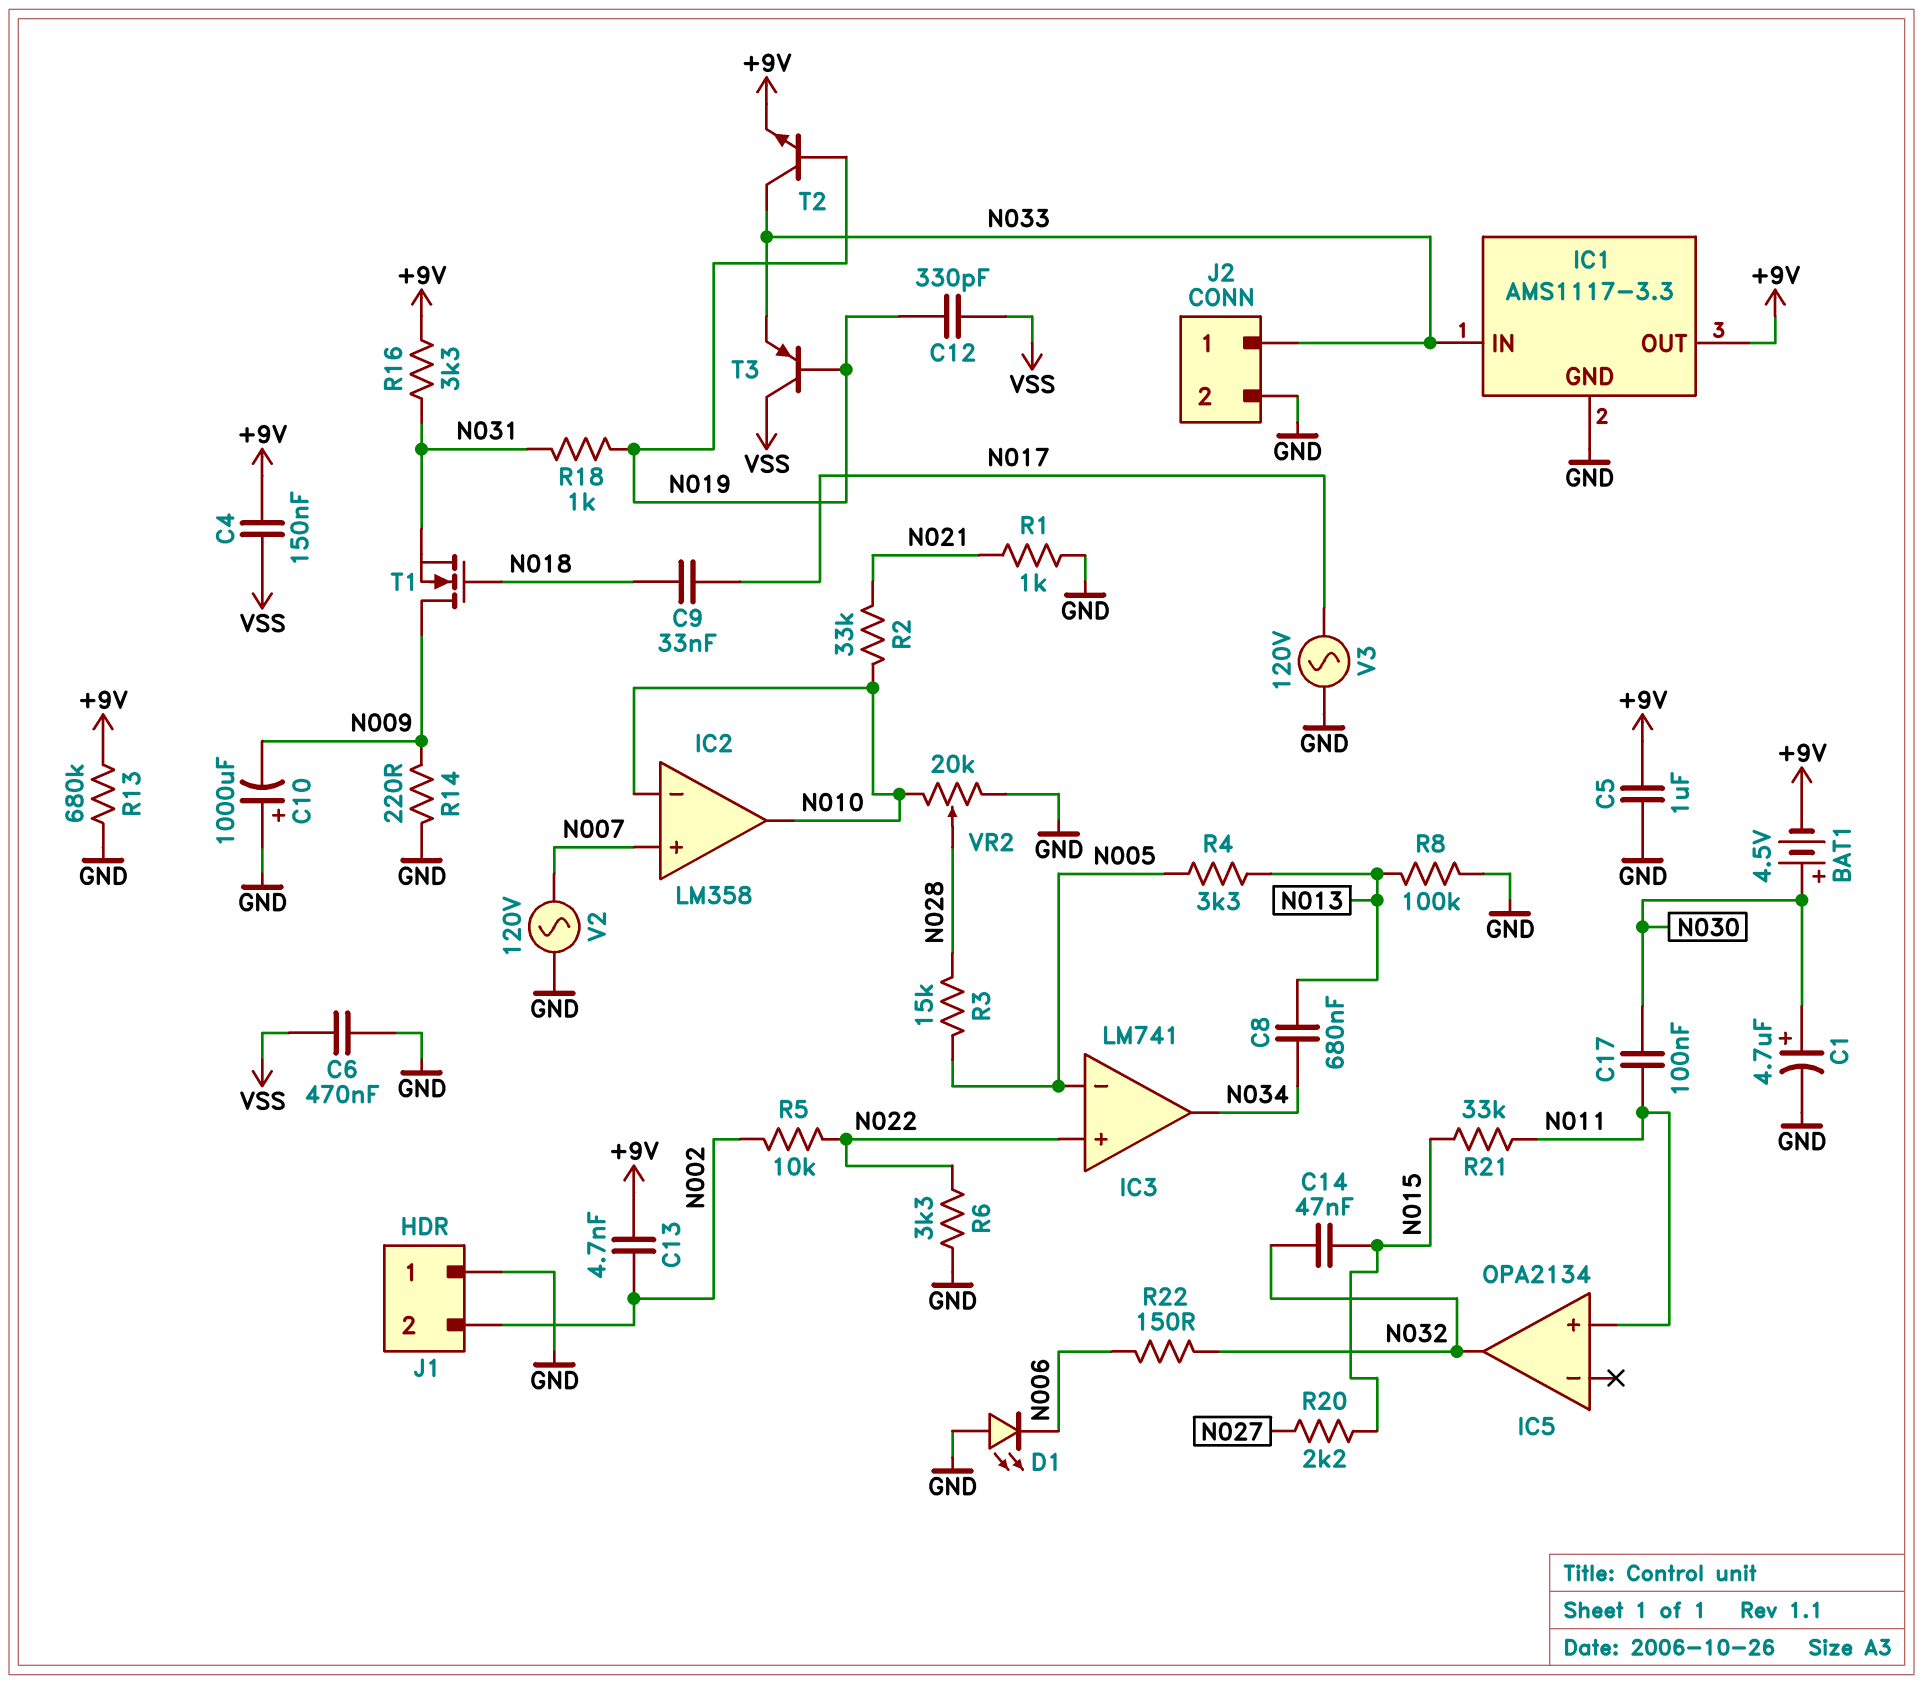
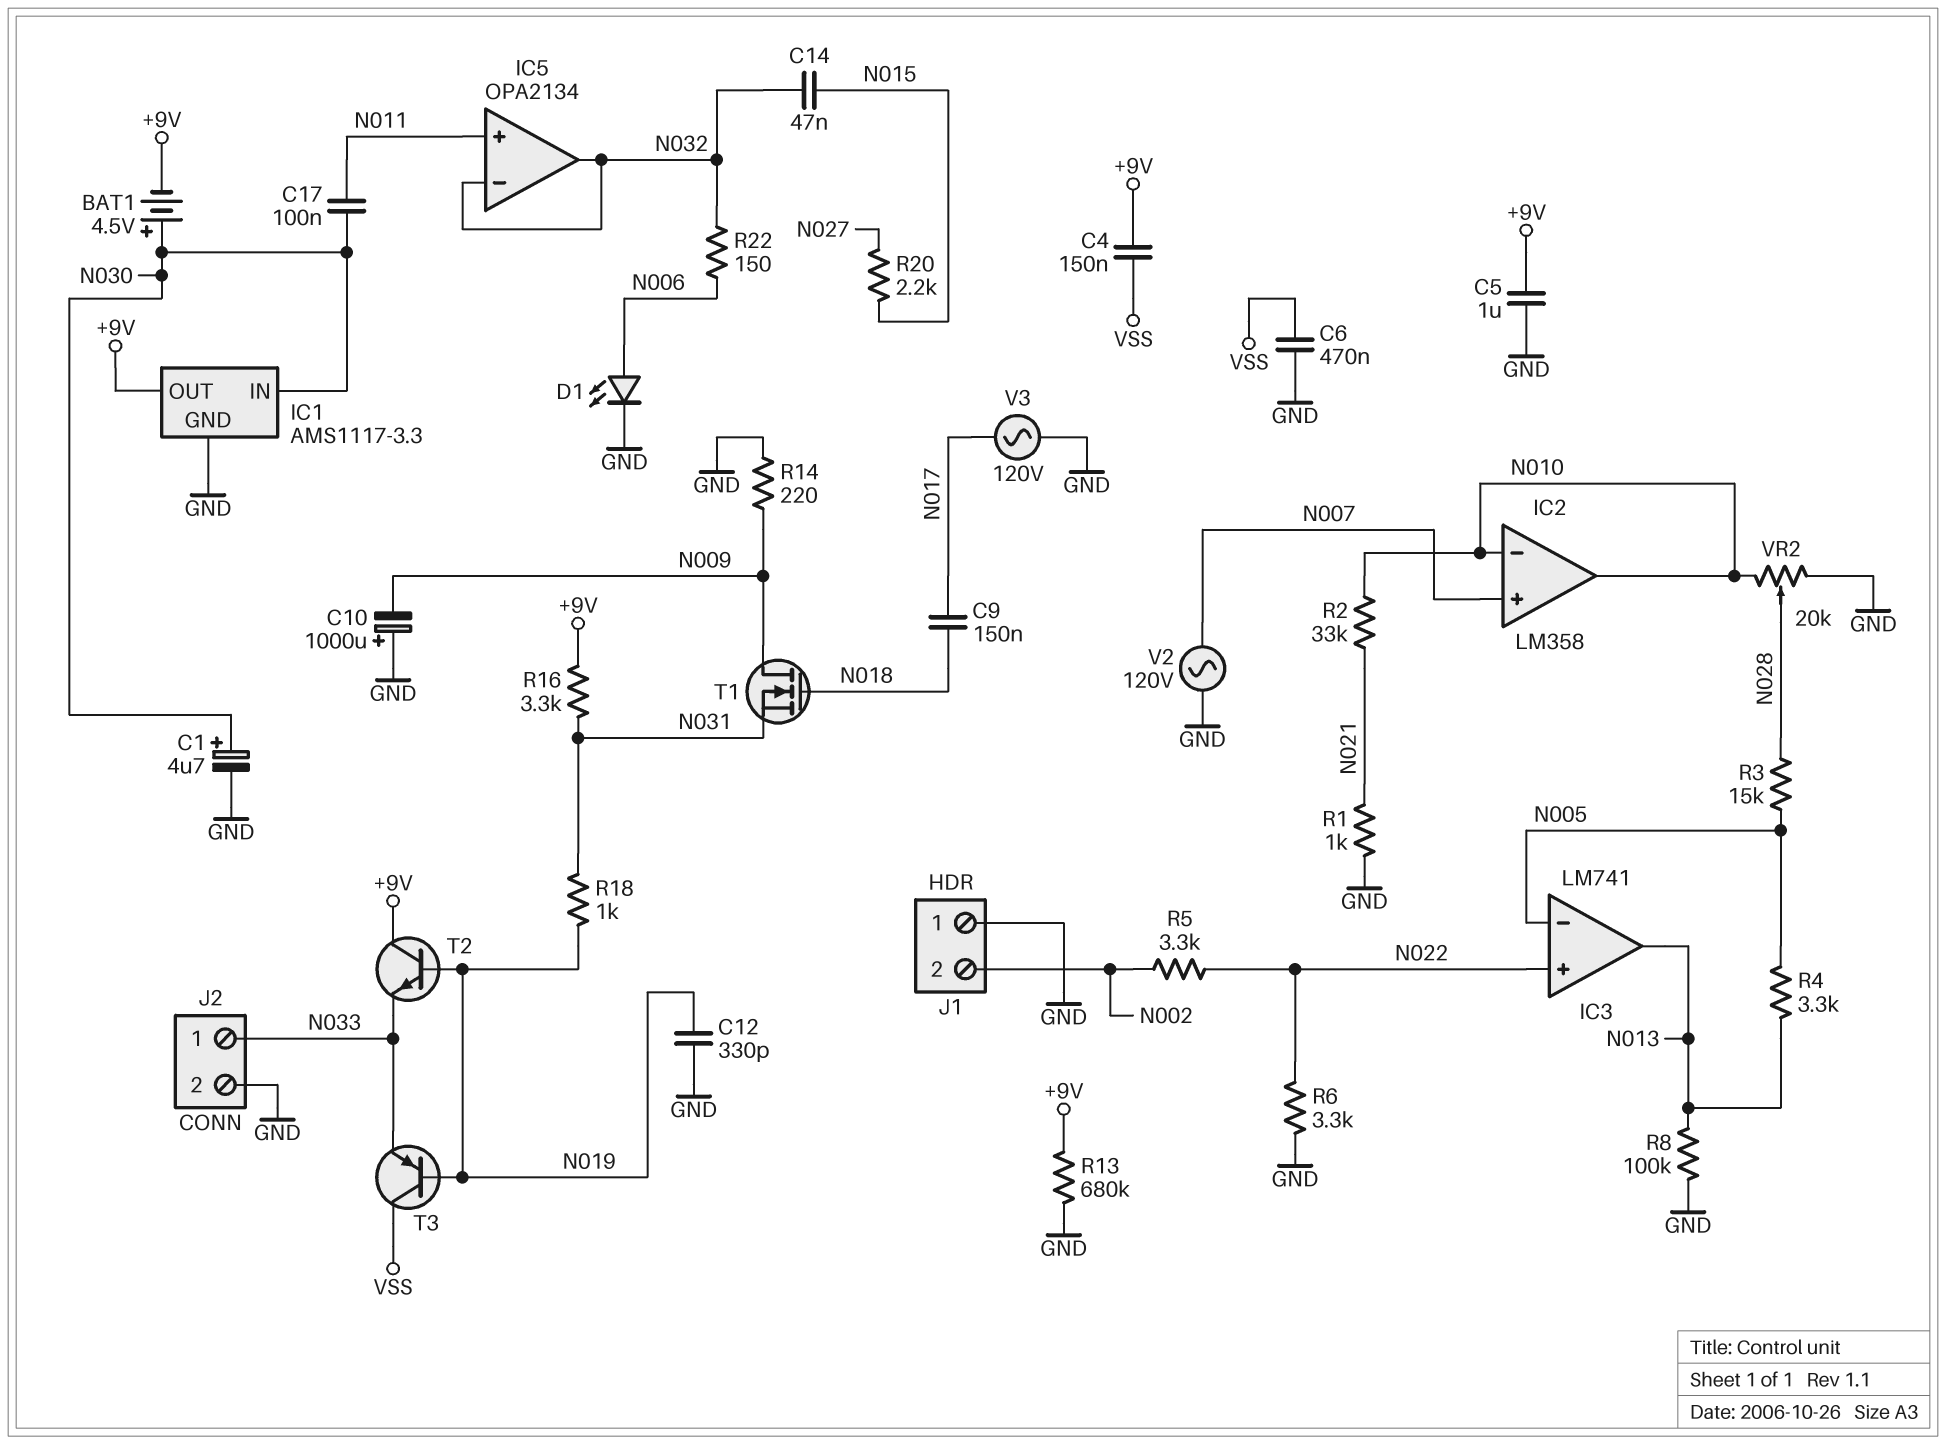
C8: 680nF (N013, N034) -> none
C9: 33nF (N017, N018) -> 150nF (N017, N018)
C12: 330pF (N019, VSS) -> 330pF (GND, N019)
C13: 4.7nF (+9V, N002) -> none
D1: LED (A GND, K N006) -> LED (A N006, K GND)
IC1 pin IN: N033 -> N030
IC3 pin out: N034 -> N013
IC5 pin in-: none -> N032
R5: 10k (N002, N022) -> 3.3k (N002, N022)
R21: 33k (N011, N015) -> none
T2: NPN (B N019, C N033, E +9V) -> NPN (B N019, C +9V, E N033)

